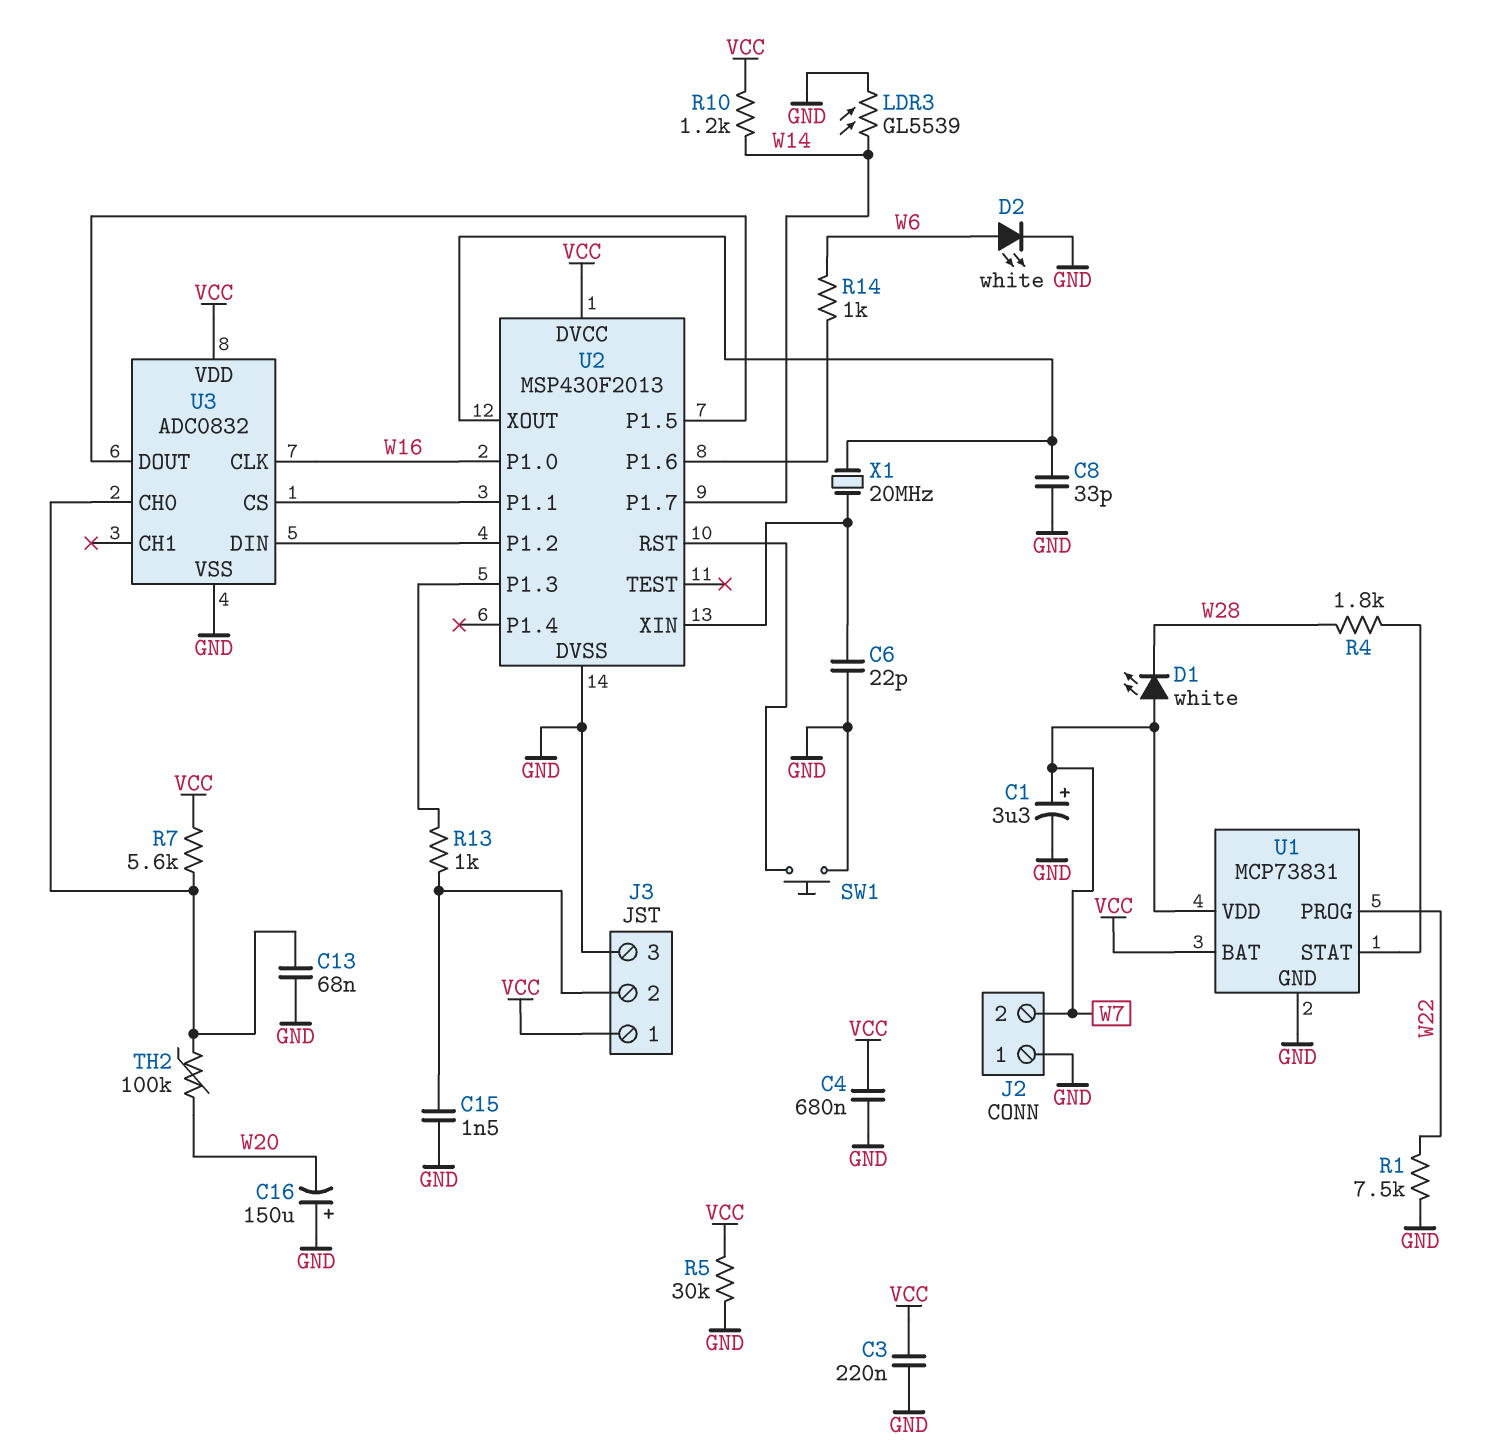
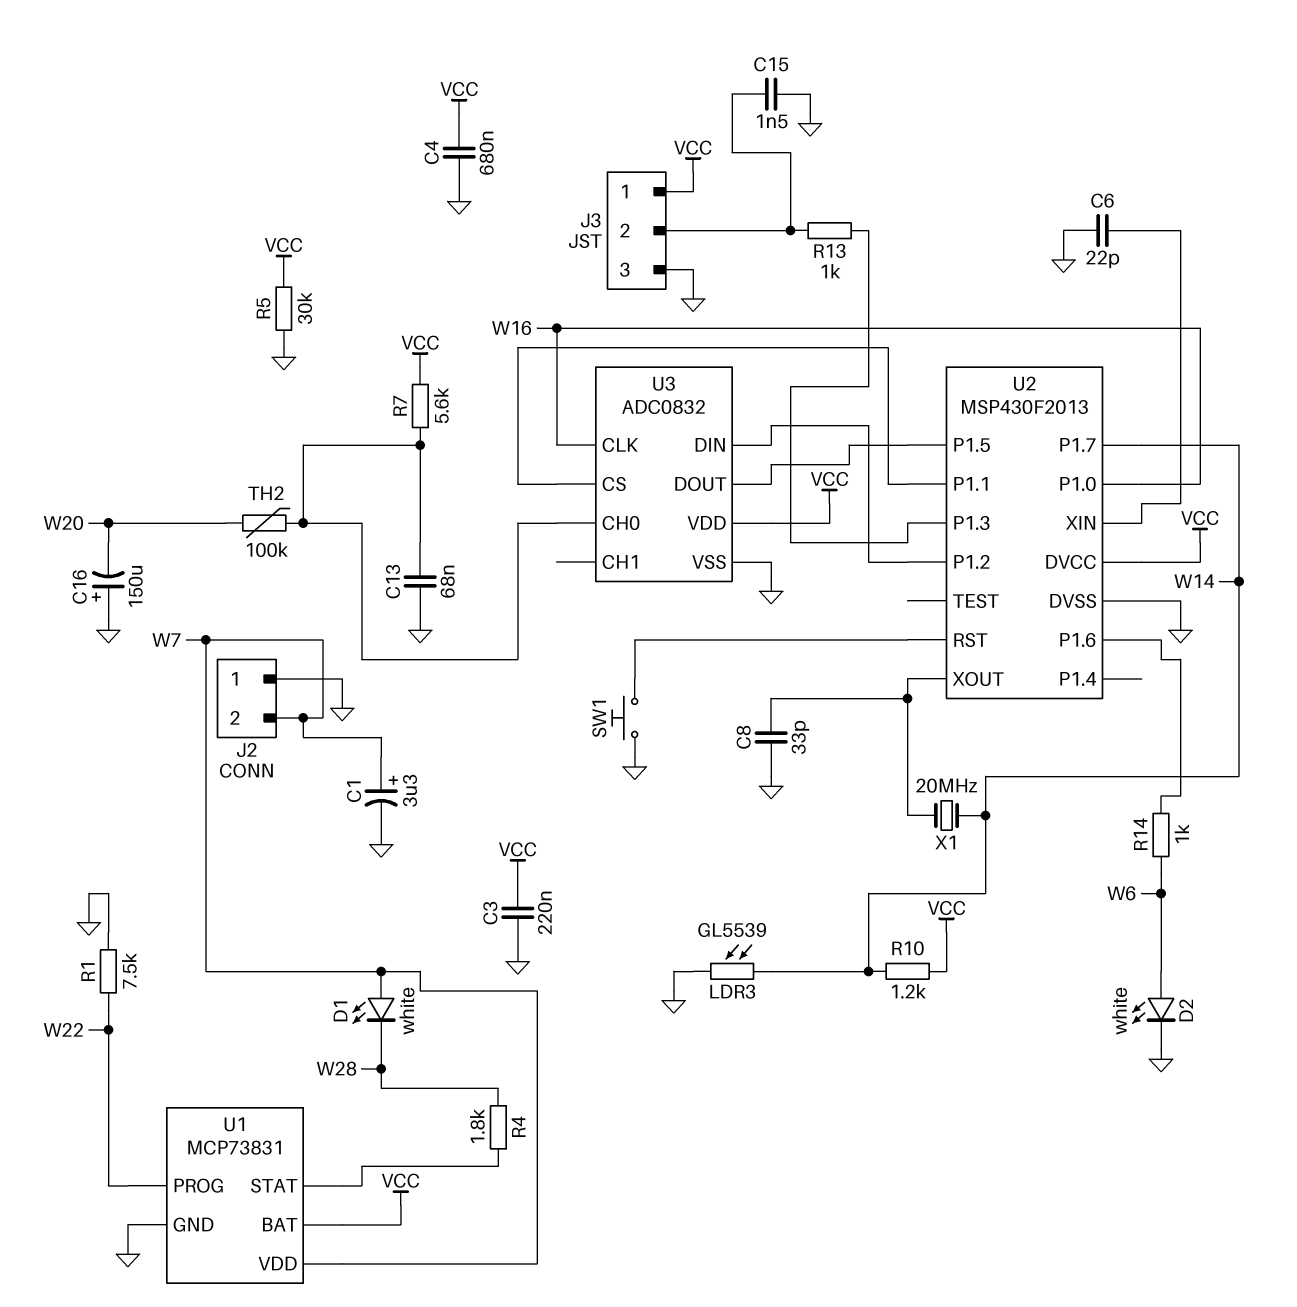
X1: 20MHz (U2/XIN, U2/XOUT) -> 20MHz (U2/XOUT, W14)

